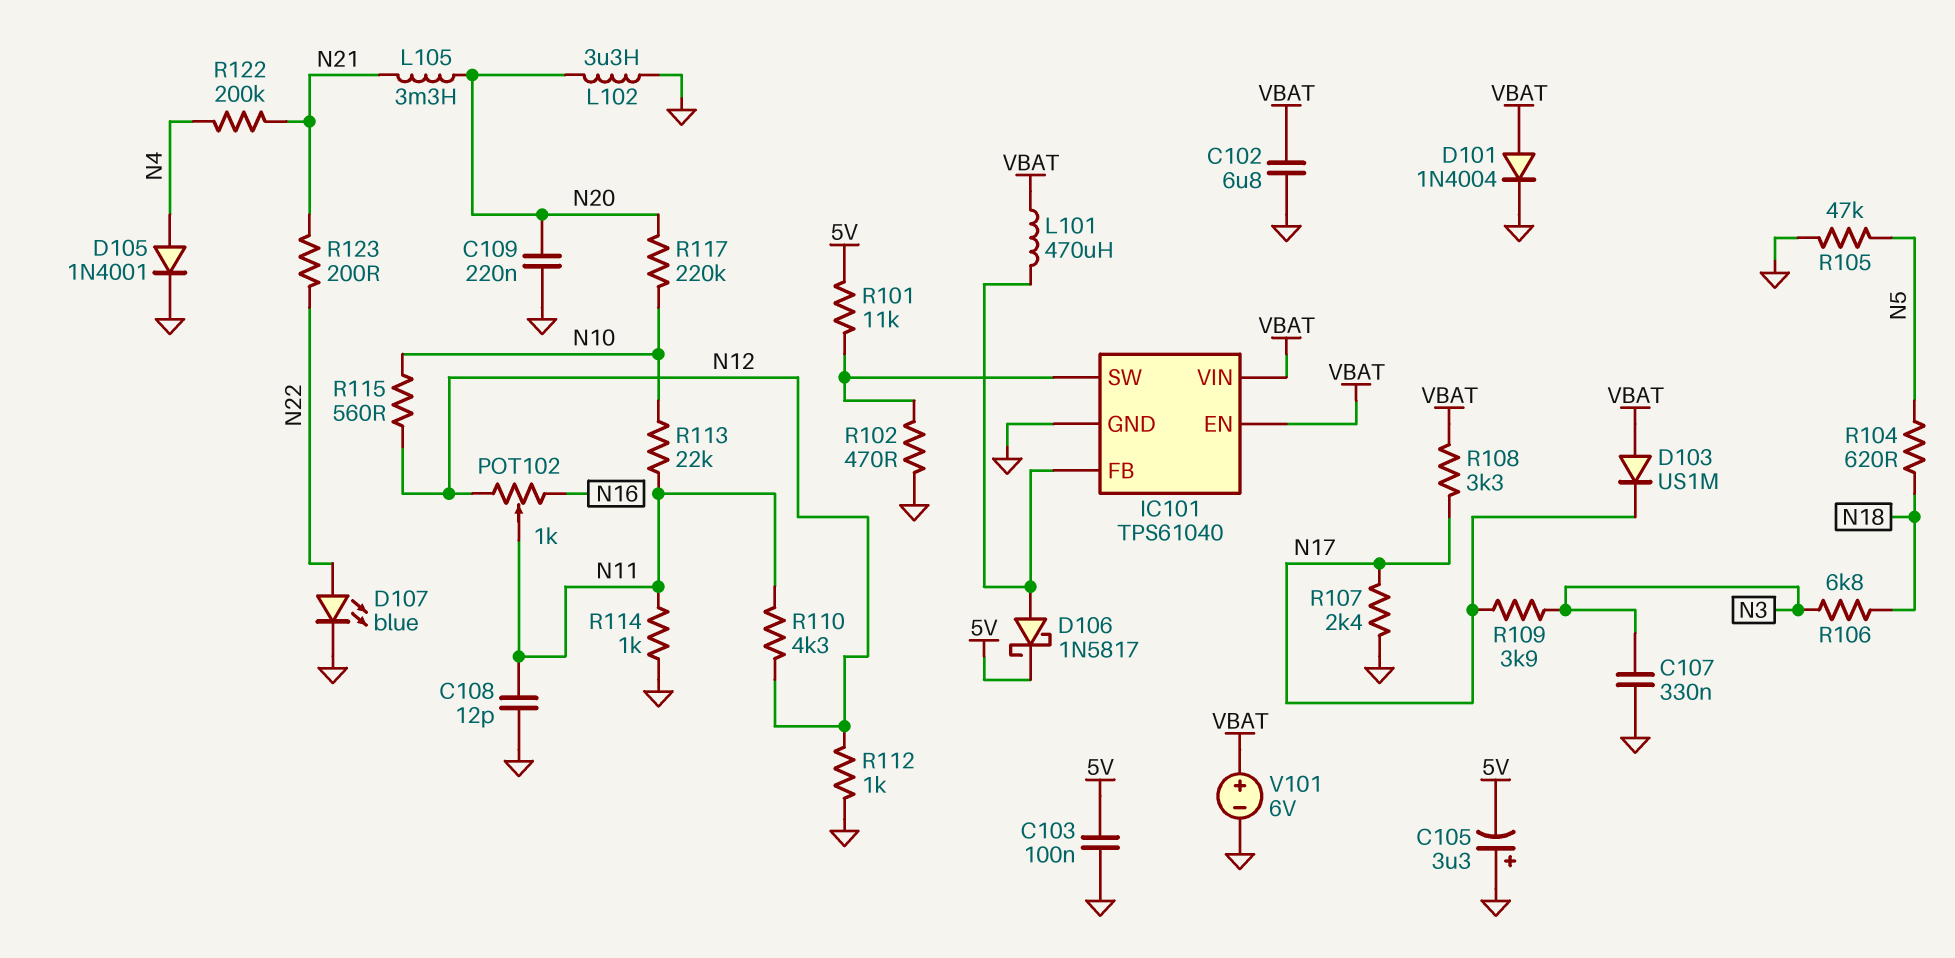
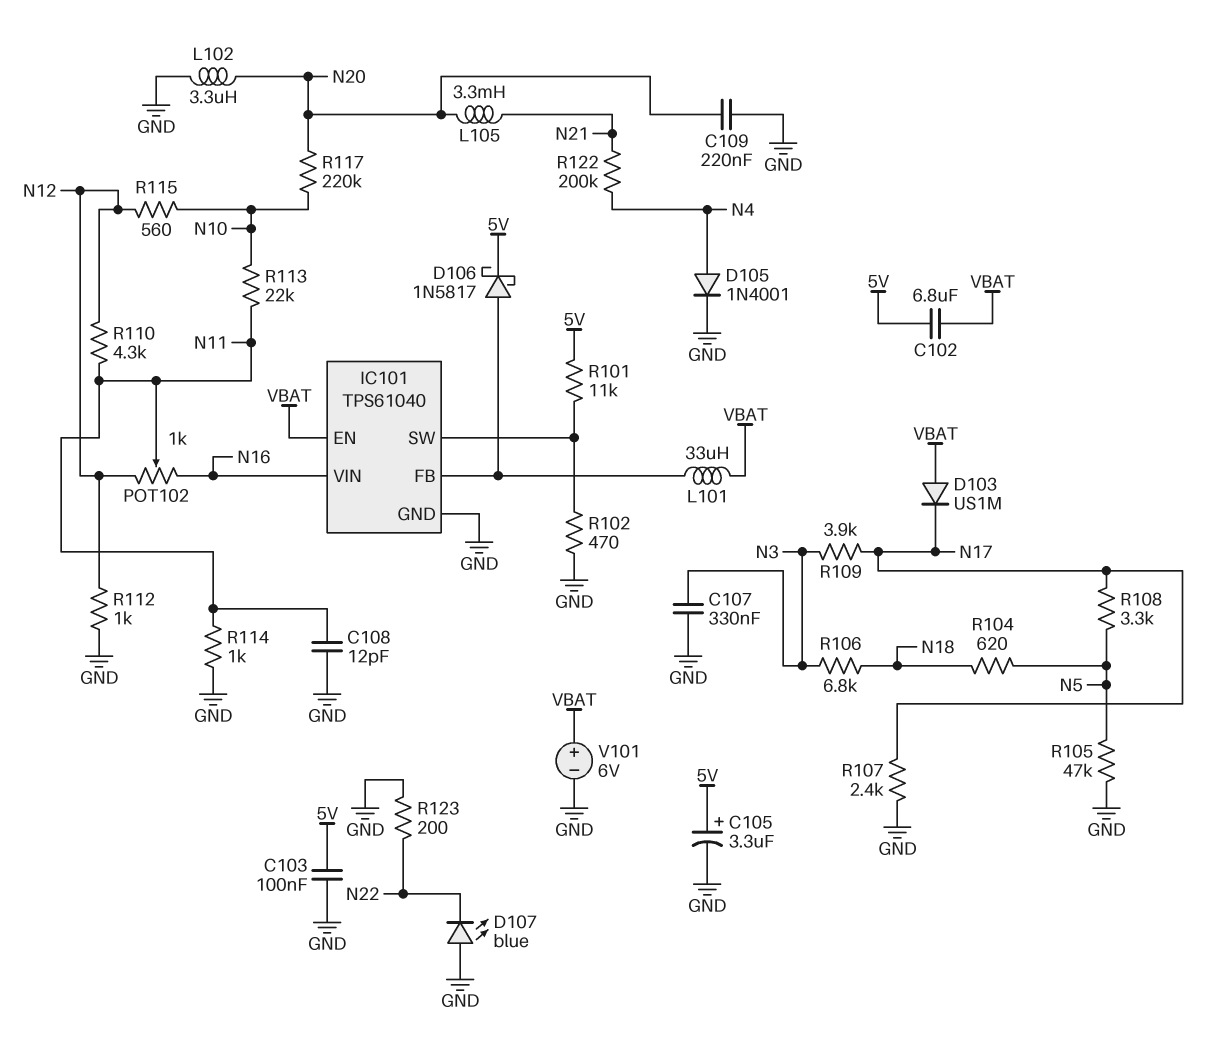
C102: 6.8uF (GND, VBAT) -> 6.8uF (5V, VBAT)
C105: 3.3uF (plus GND, minus 5V) -> 3.3uF (plus 5V, minus GND)
D101: diode 1N4004 (A VBAT, K GND) -> none
D107: LED blue (A N22, K GND) -> LED blue (A GND, K N22)
IC101 pin VIN: VBAT -> N16
L101: 470uH (IC101/FB, VBAT) -> 33uH (IC101/FB, VBAT)
R108: 3.3k (N17, VBAT) -> 3.3k (N5, N17)
R123: 200 (N21, N22) -> 200 (GND, N22)

